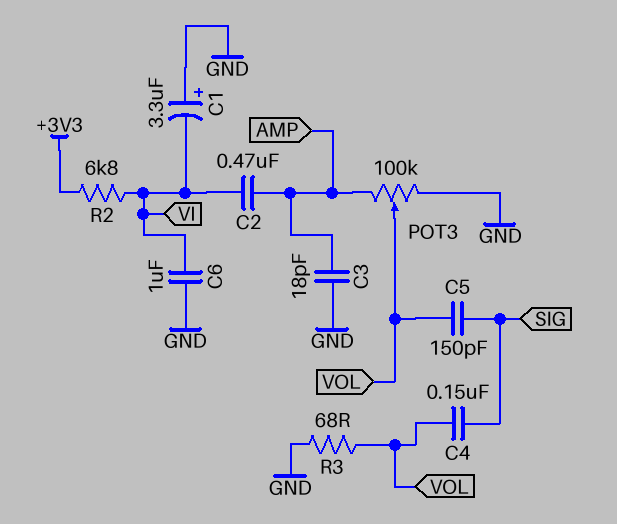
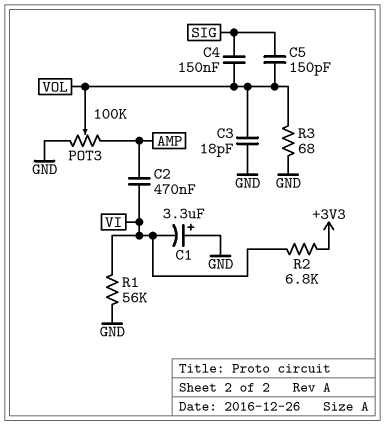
C3: 18pF (AMP, GND) -> 18pF (GND, VOL)
C6: 1uF (GND, VI) -> none
R1: none -> 56k (GND, VI)

